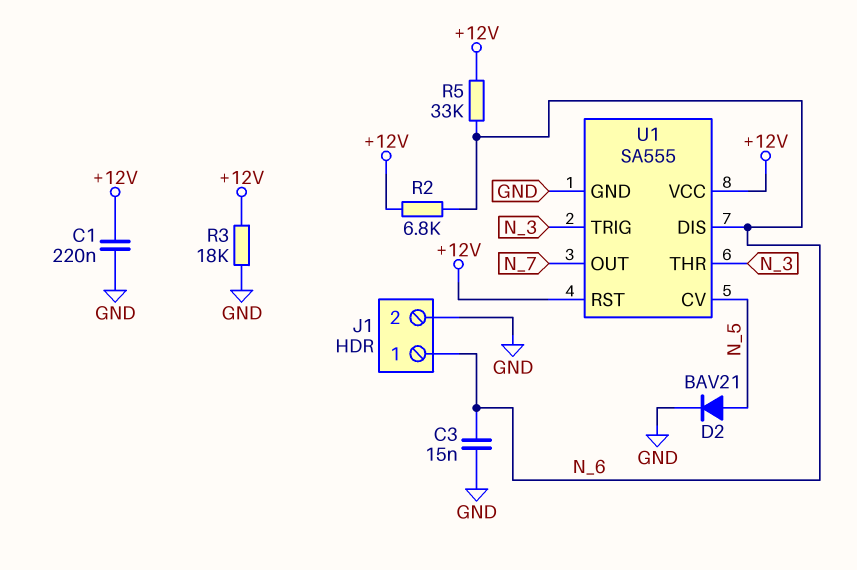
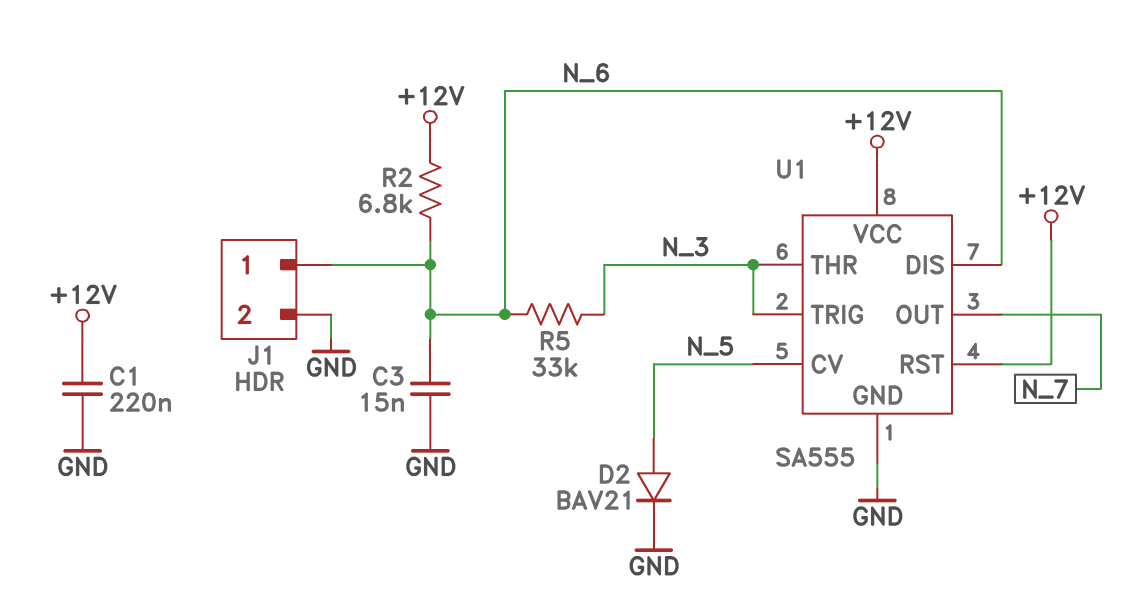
R3: 18k (+12V, GND) -> none
R5: 33k (+12V, N_6) -> 33k (N_3, N_6)

